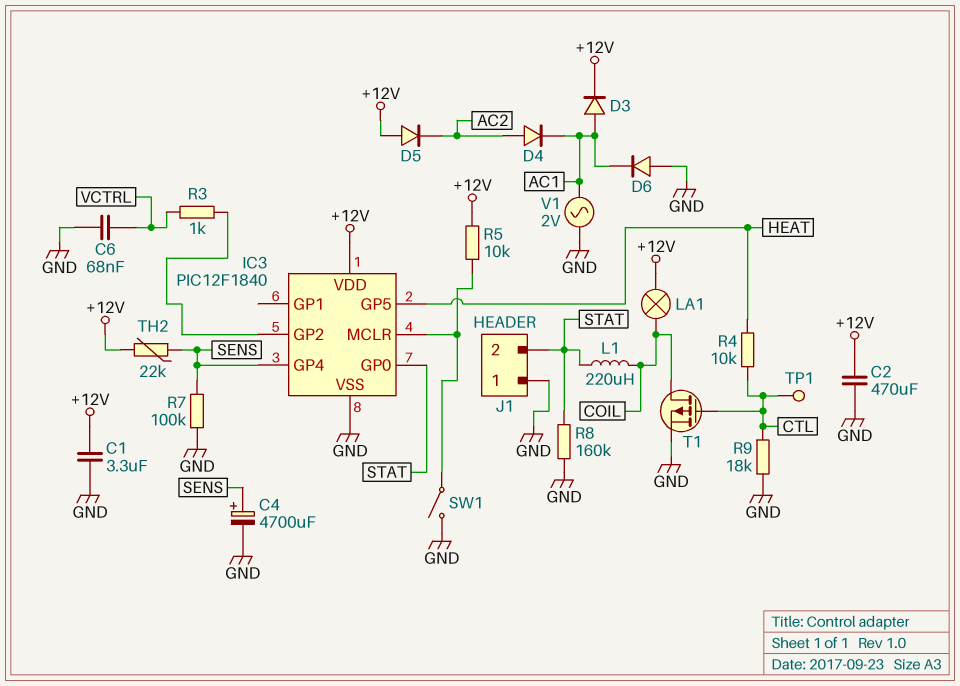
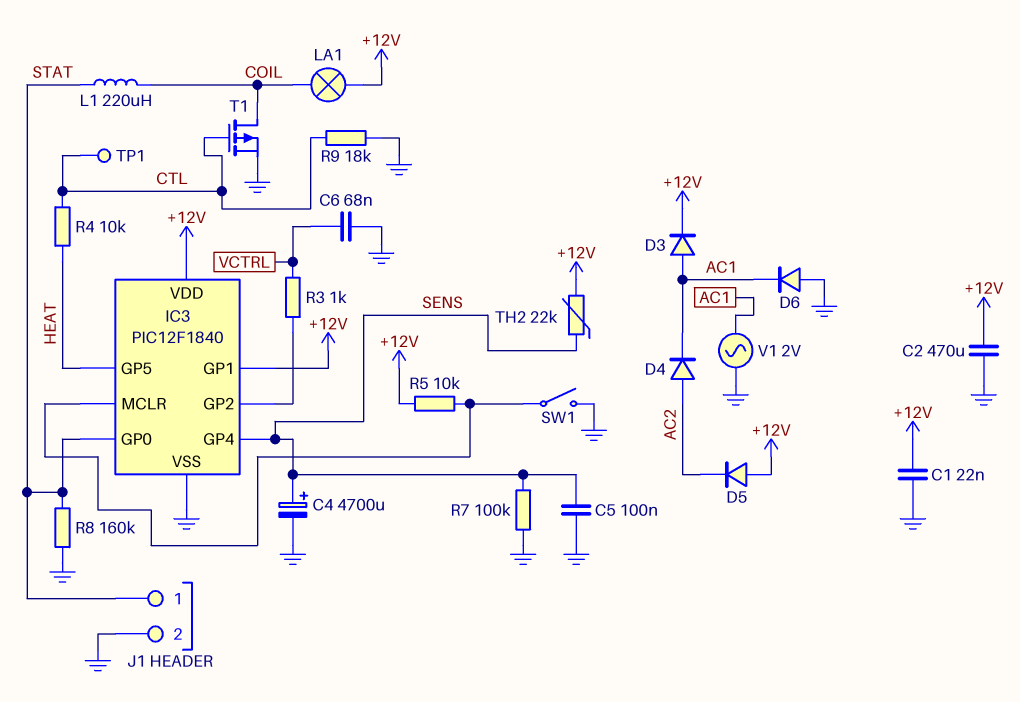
C1: 3.3uF (+12V, GND) -> 22nF (+12V, GND)
C5: none -> 100nF (GND, SENS)
IC3 pin GP1: none -> +12V
J1 pin 1: GND -> STAT
J1 pin 2: STAT -> GND

